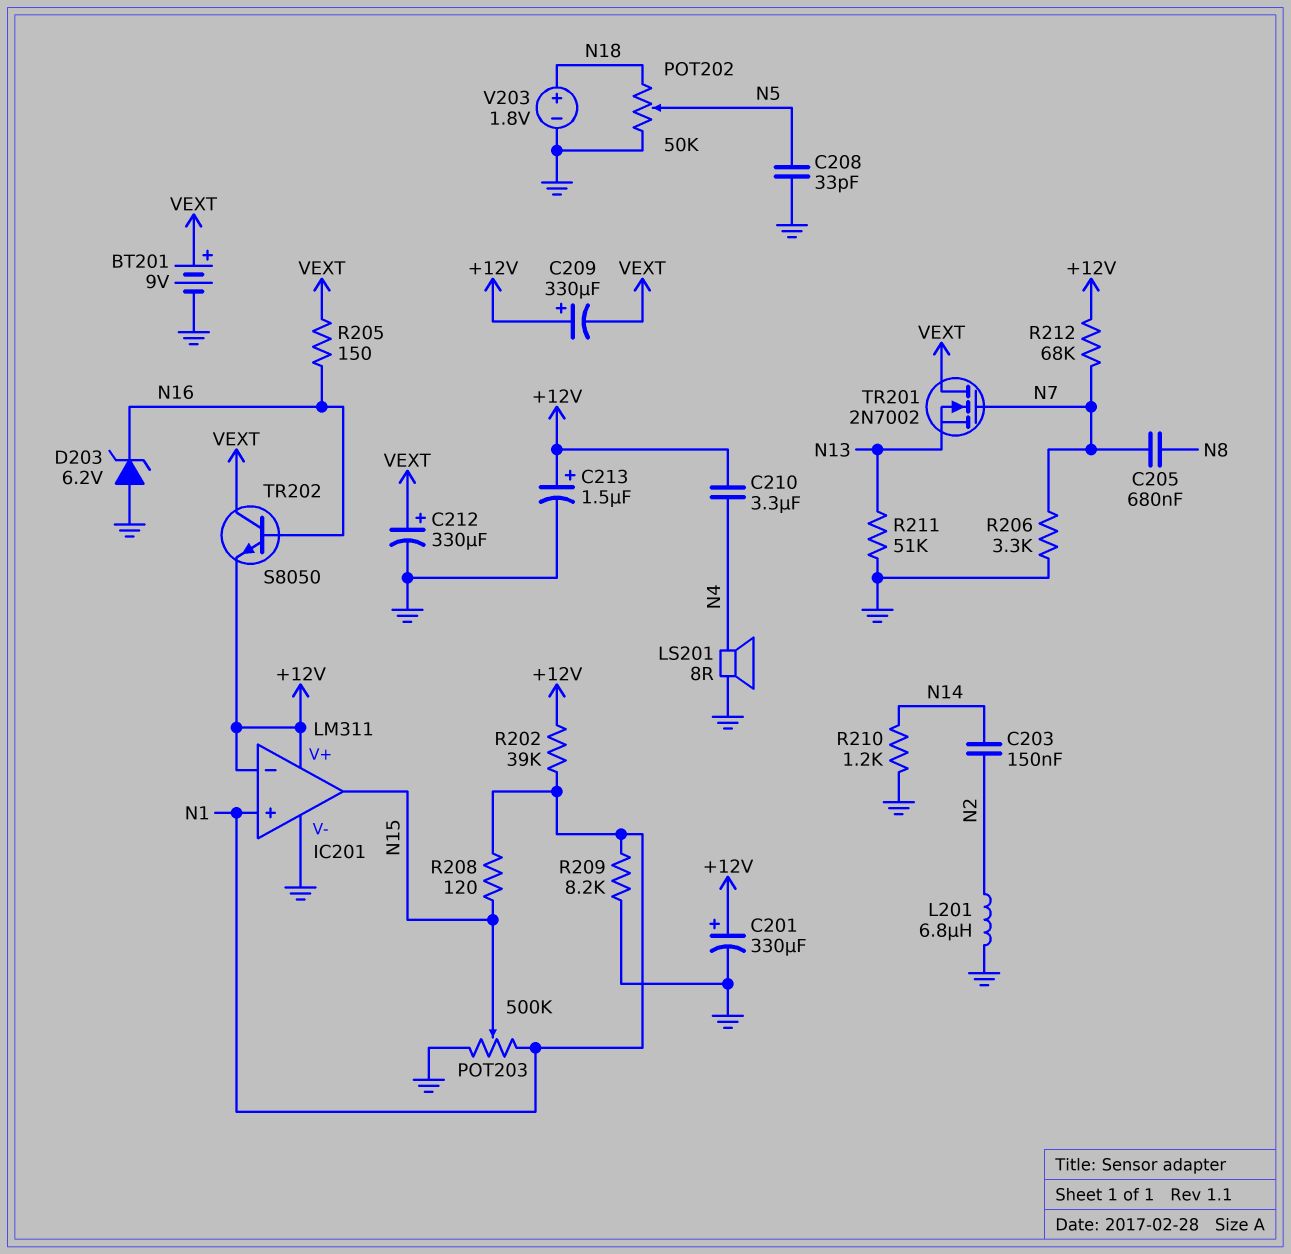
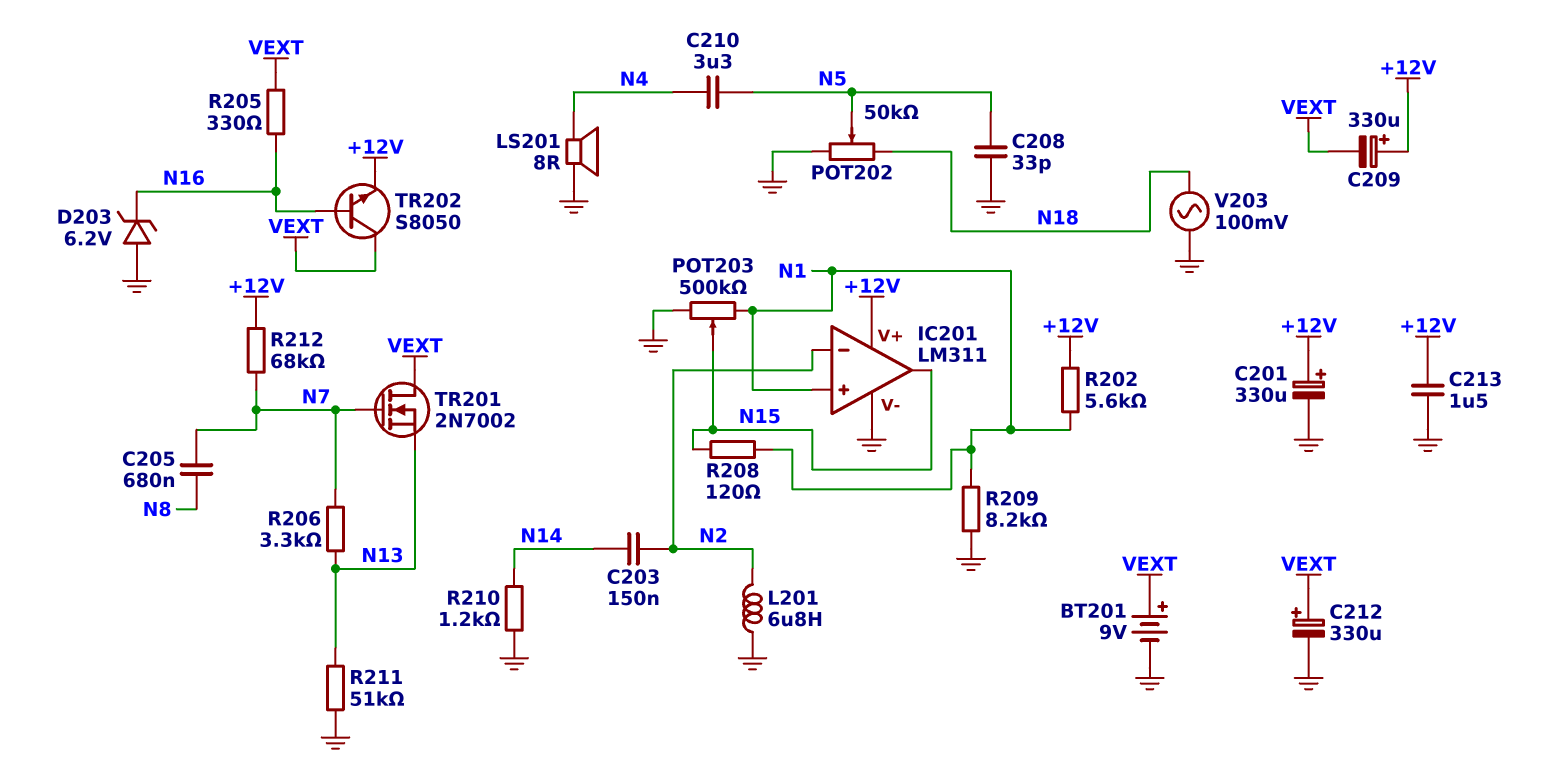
C210: 3.3uF (+12V, N4) -> 3.3uF (N4, N5)
C213: 1.5uF (plus +12V, minus GND) -> 1.5uF (+12V, GND)
IC201 pin in-: +12V -> N2
R202: 39k (+12V, N1) -> 5.6k (+12V, N1)
R205: 150 (N16, VEXT) -> 330 (N16, VEXT)
R206: 3.3k (GND, N7) -> 3.3k (N7, N13)
V203: 1.8V (plus N18, minus GND) -> AC 100mV (GND, N18)

